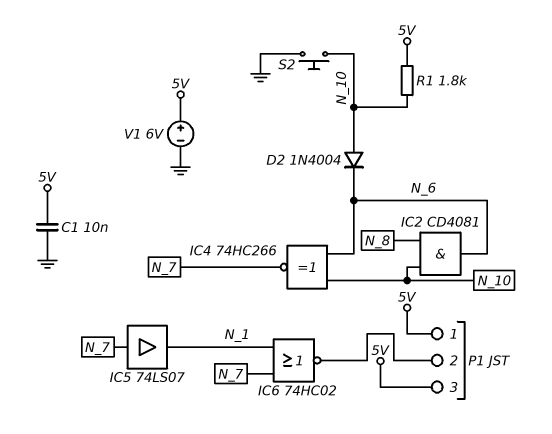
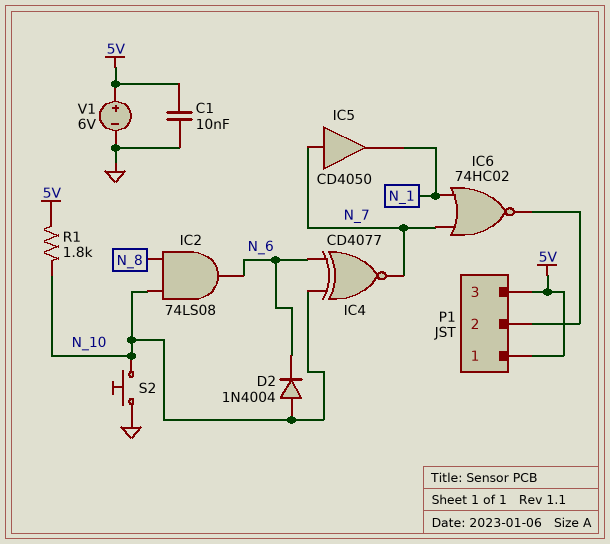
IC2: AND CD4081 (in N_8, in N_10, out N_6) -> AND 74LS08 (in N_8, in N_10, out N_6)
IC4: XNOR 74HC266 (in N_6, in N_10, out N_7) -> XNOR CD4077 (in N_6, in N_10, out N_7)
IC5: buffer 74LS07 (in N_7, out N_1) -> buffer CD4050 (in N_7, out N_1)

